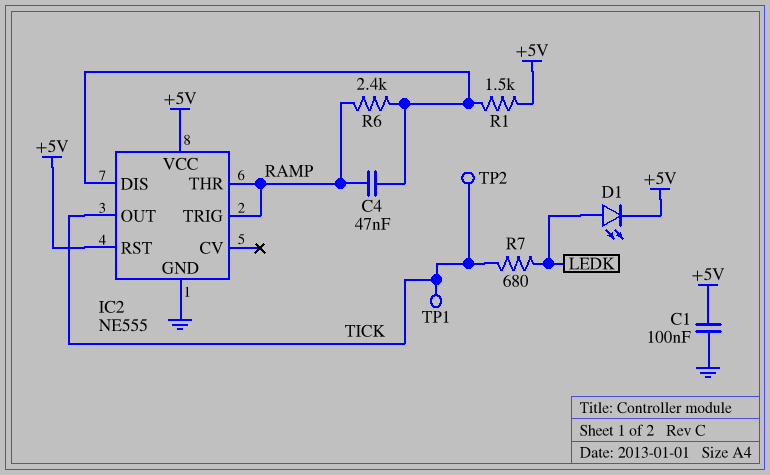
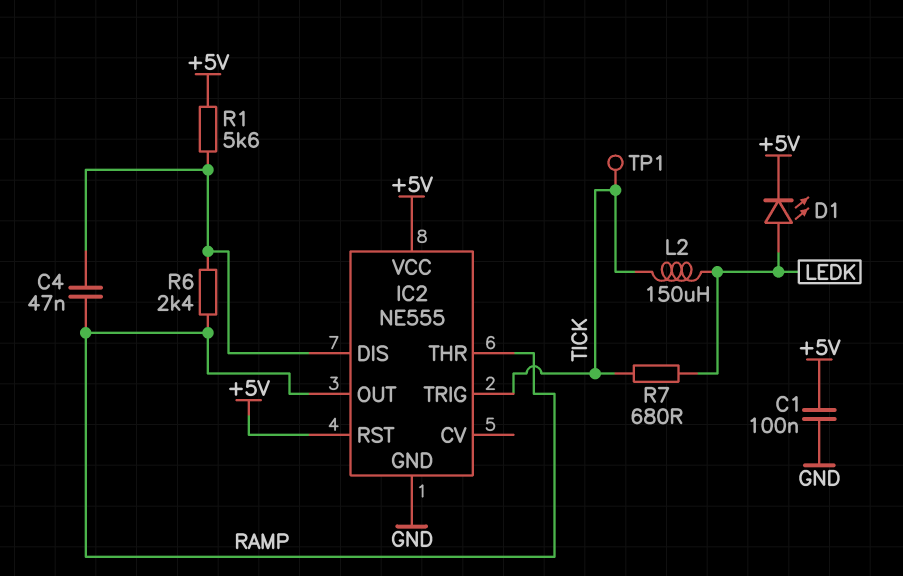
IC2 pin OUT: TICK -> RAMP
IC2 pin TRIG: RAMP -> TICK
L2: none -> 150uH (LEDK, TICK)
R1: 1.5k (+5V, IC2/DIS) -> 5.6k (+5V, IC2/DIS)
TP2: test point (TICK) -> none

